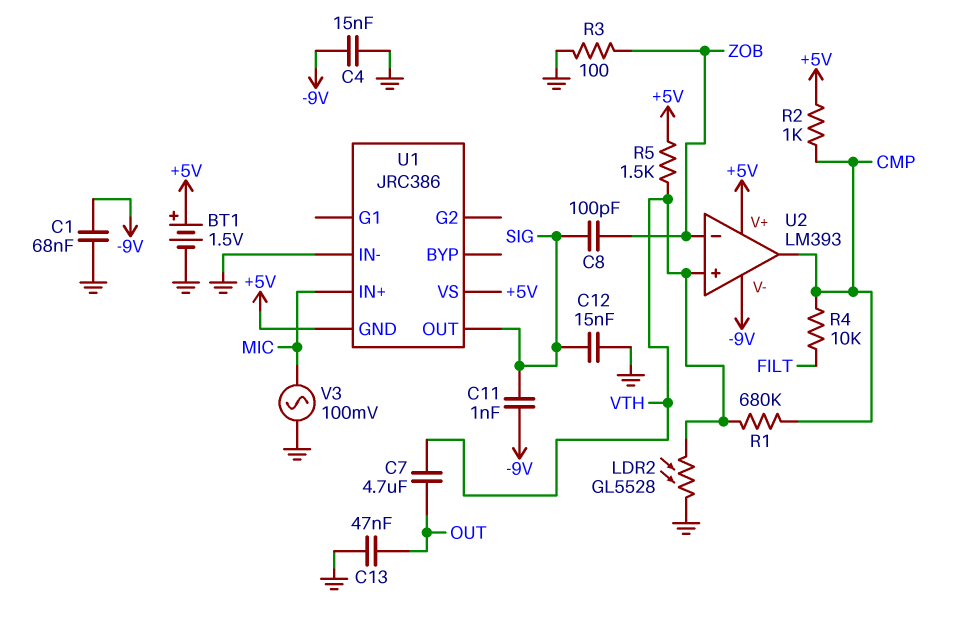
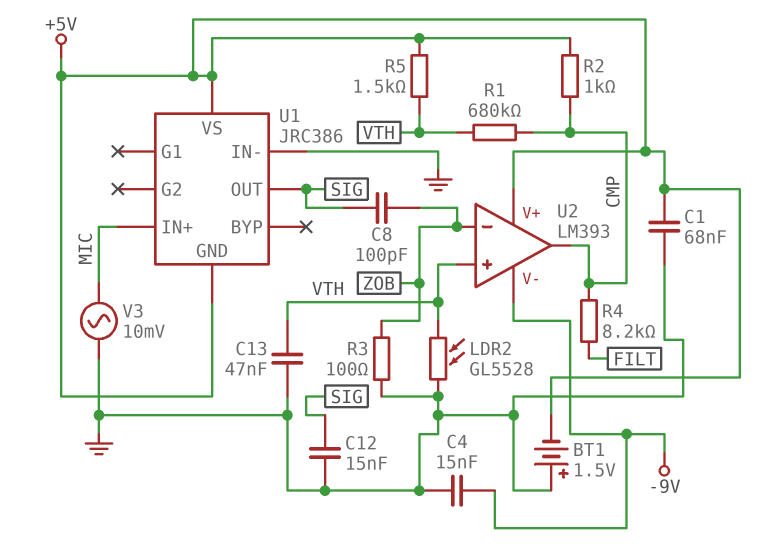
BT1: 1.5V (plus +5V, minus GND) -> 1.5V (plus GND, minus +5V)
C1: 68nF (-9V, GND) -> 68nF (+5V, GND)
C7: 4.7uF (OUT, VTH) -> none
C11: 1nF (-9V, SIG) -> none
C13: 47nF (GND, OUT) -> 47nF (GND, VTH)
R4: 10k (CMP, FILT) -> 8.2k (CMP, FILT)
V3: AC 100mV (GND, MIC) -> AC 10mV (GND, MIC)

